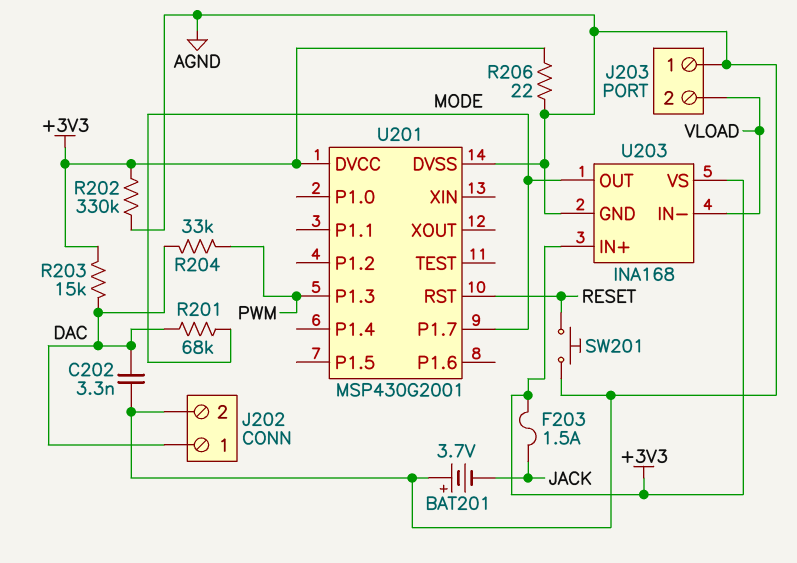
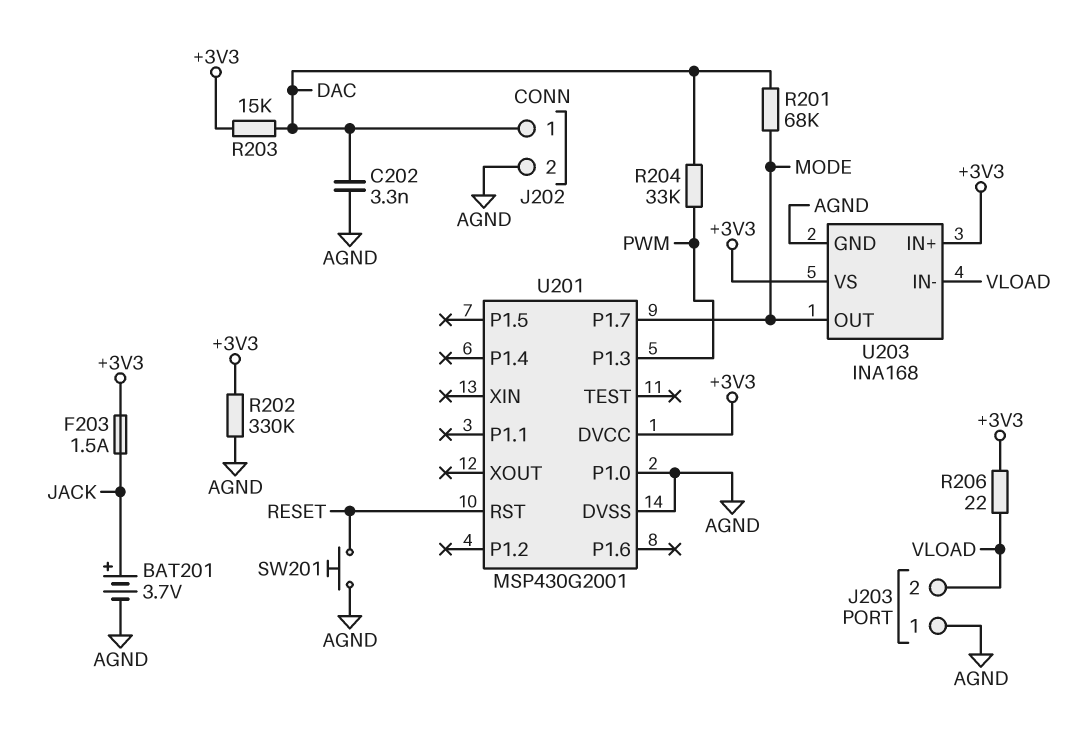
BAT201: 3.7V (plus AGND, minus JACK) -> 3.7V (plus JACK, minus AGND)
R206: 22 (+3V3, AGND) -> 22 (+3V3, VLOAD)
U201 pin P1.0: none -> AGND

